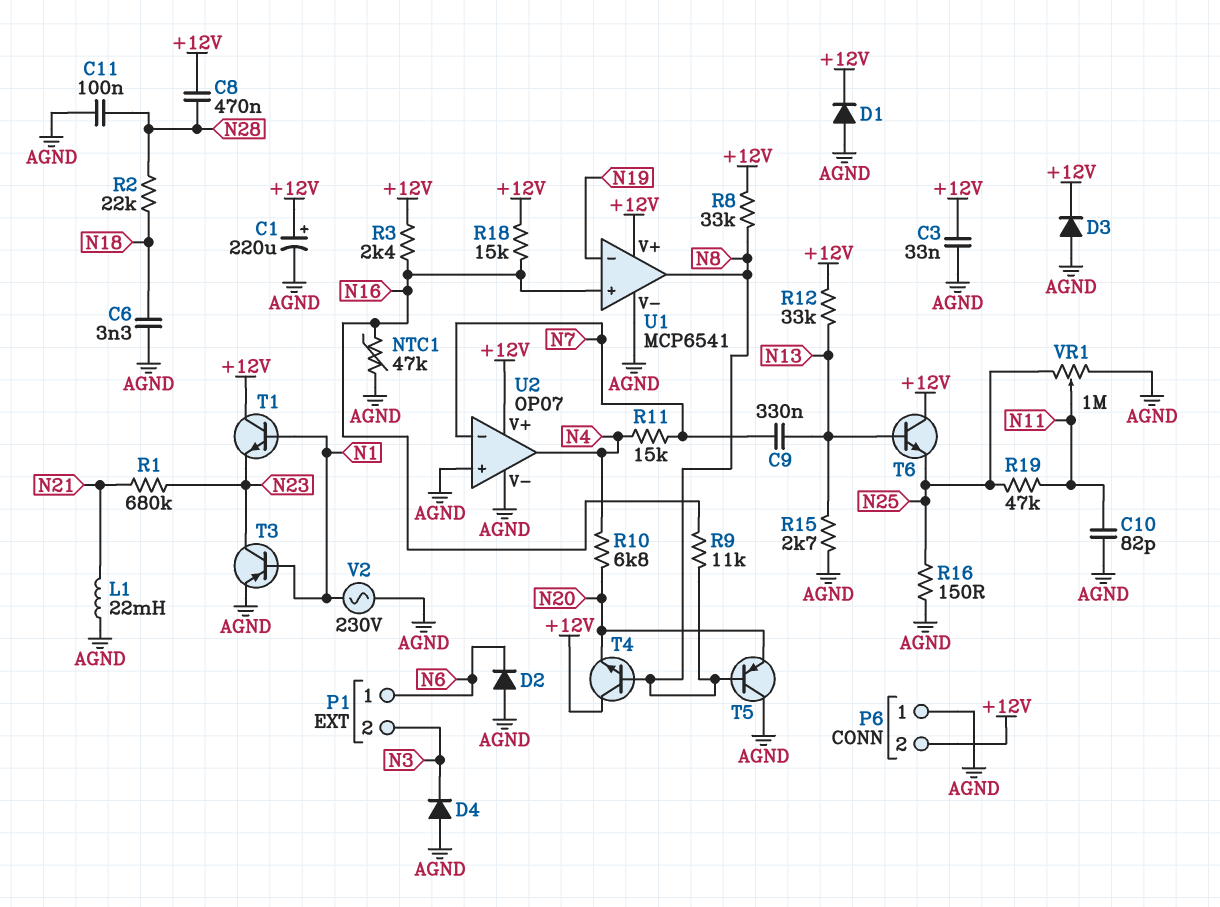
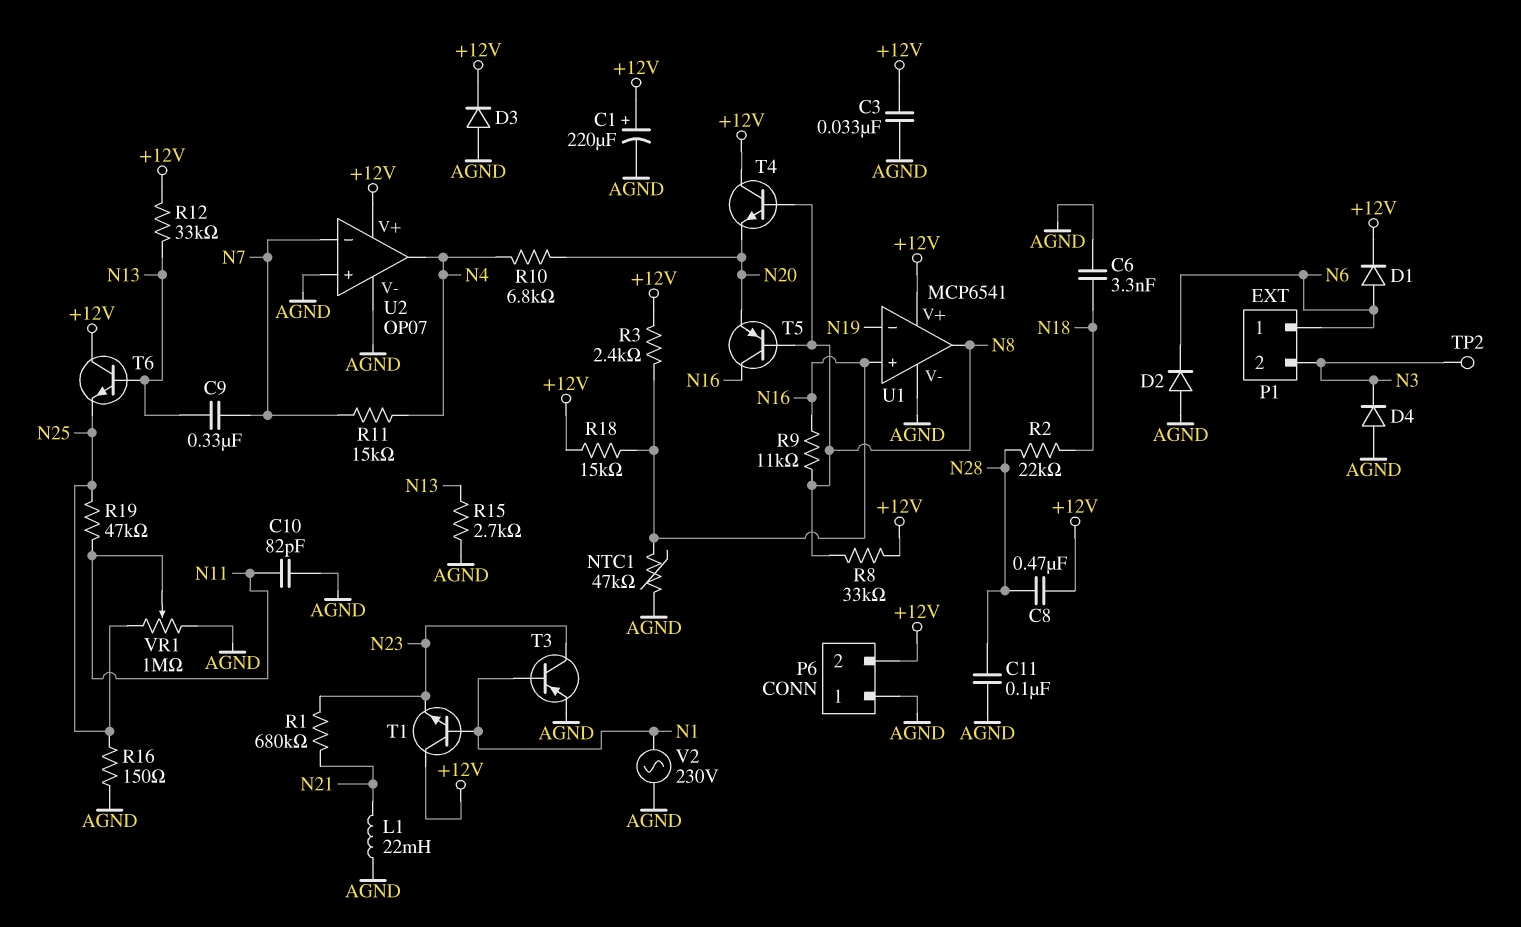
D1: diode (A AGND, K +12V) -> diode (A N6, K +12V)
T5: PNP (B N8, C AGND, E N20) -> PNP (B N8, C N16, E N20)
TP2: none -> test point (N3)

